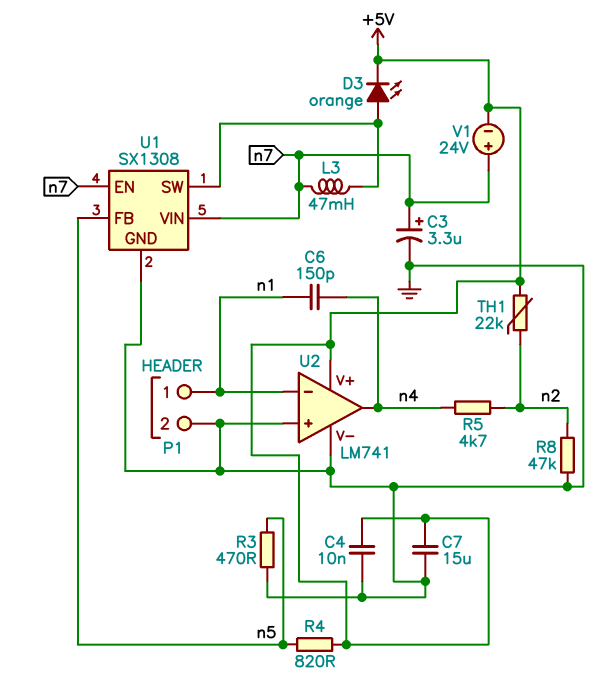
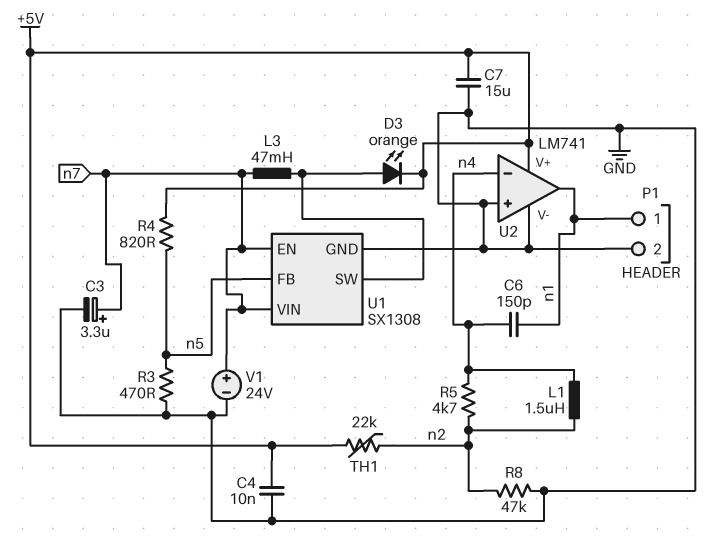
L1: none -> 1.5uH (n2, n4)
U2 pin in-: n1 -> n4
U2 pin out: n4 -> n1
V1: 24V (plus n7, minus +5V) -> 24V (plus n7, minus GND)

